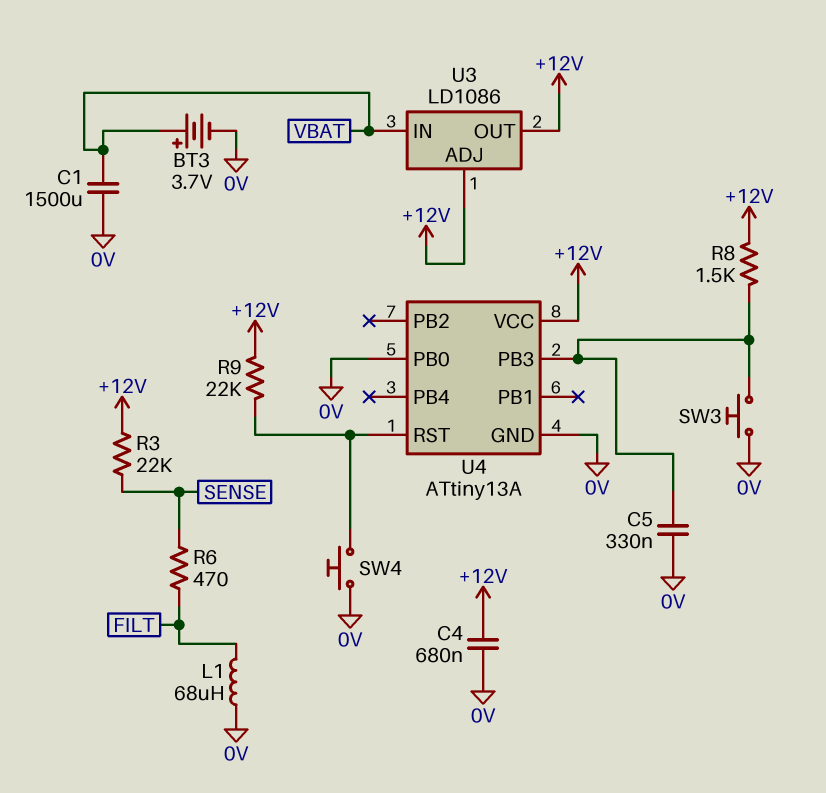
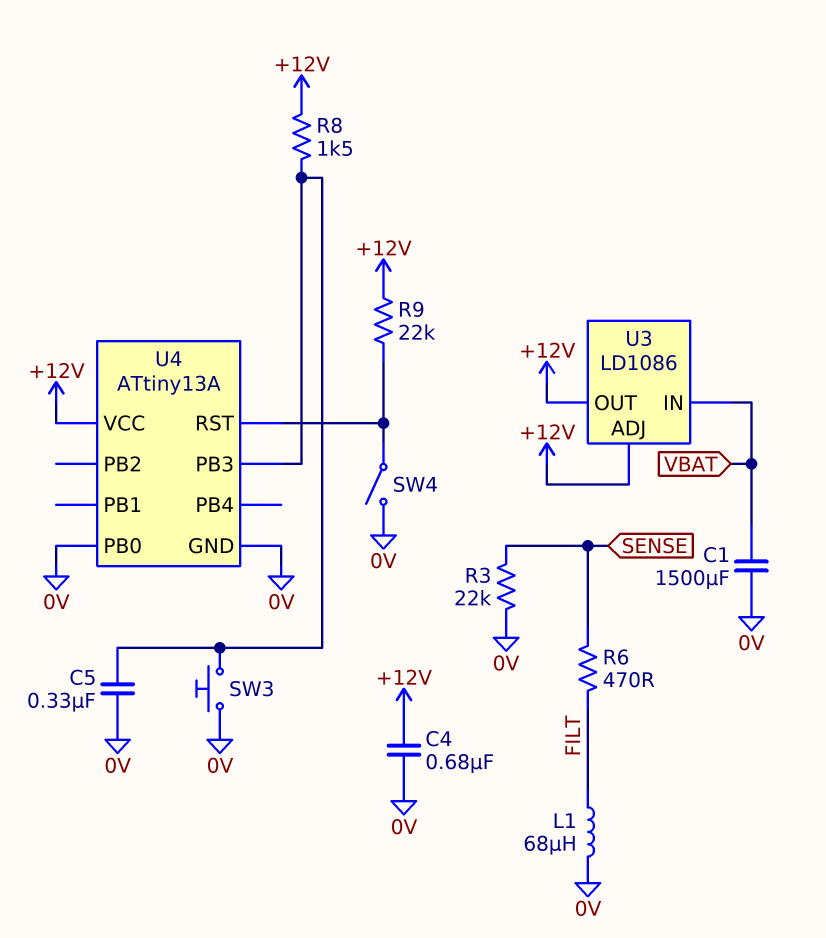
BT3: 3.7V (plus VBAT, minus 0V) -> none
R3: 22k (+12V, SENSE) -> 22k (0V, SENSE)
SW4: button (0V, U4/RST) -> switch (0V, U4/RST)

